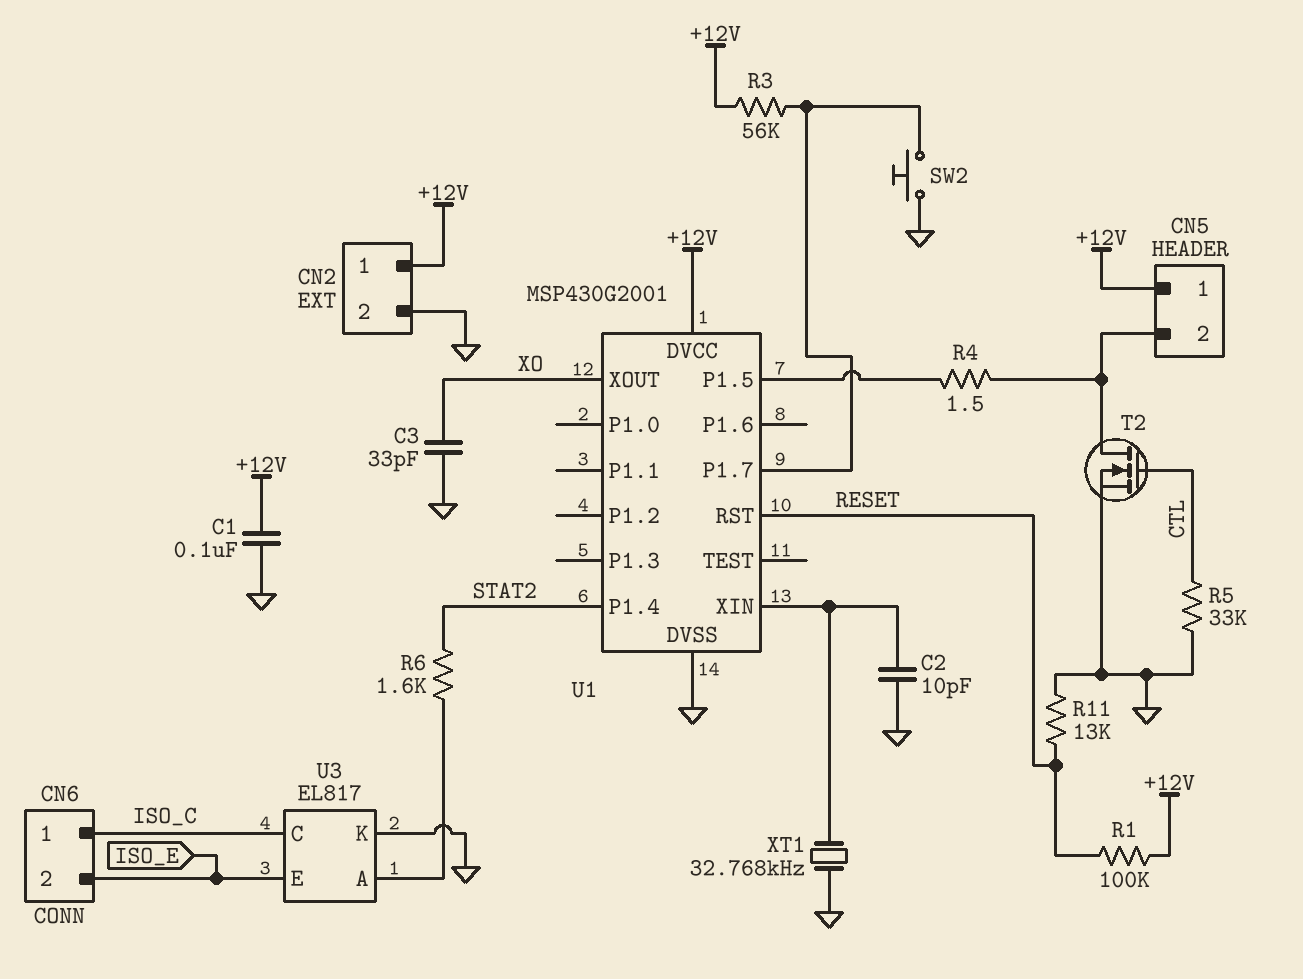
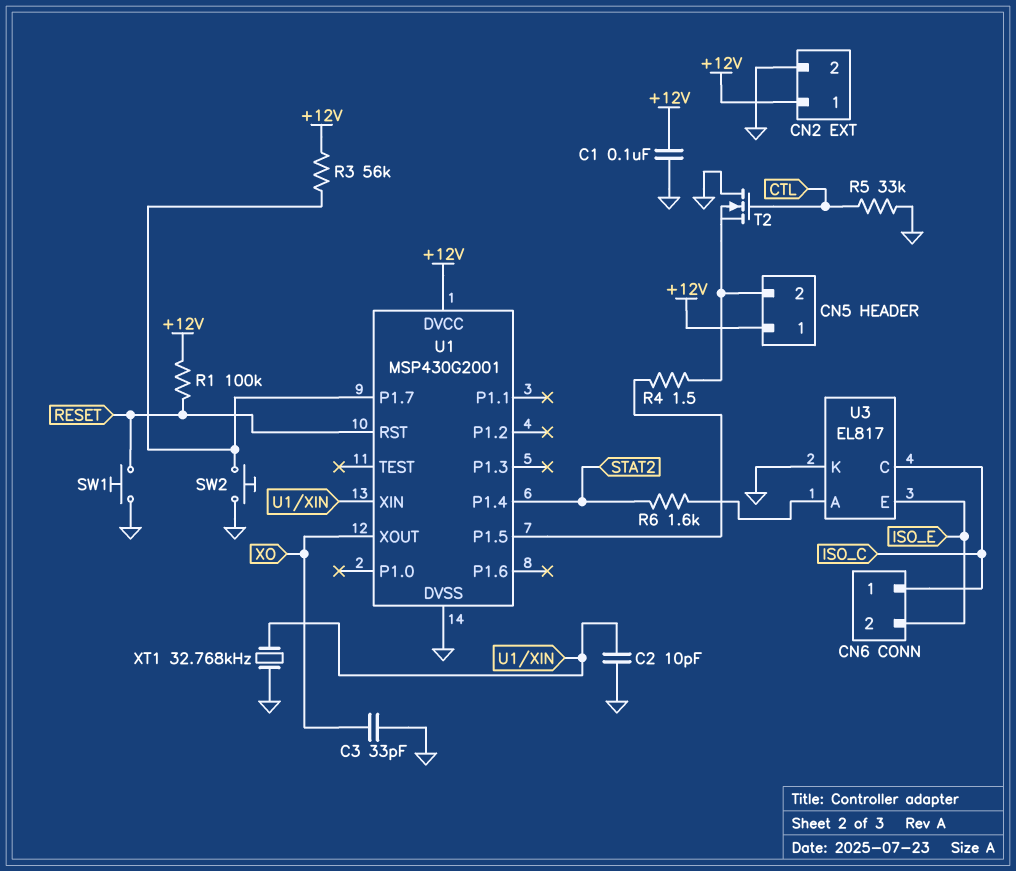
R11: 13k (GND, RESET) -> none
SW1: none -> button (GND, RESET)
T2: NMOS (G CTL, D CN5/2, S GND) -> NMOS (G CTL, D GND, S CN5/2)

